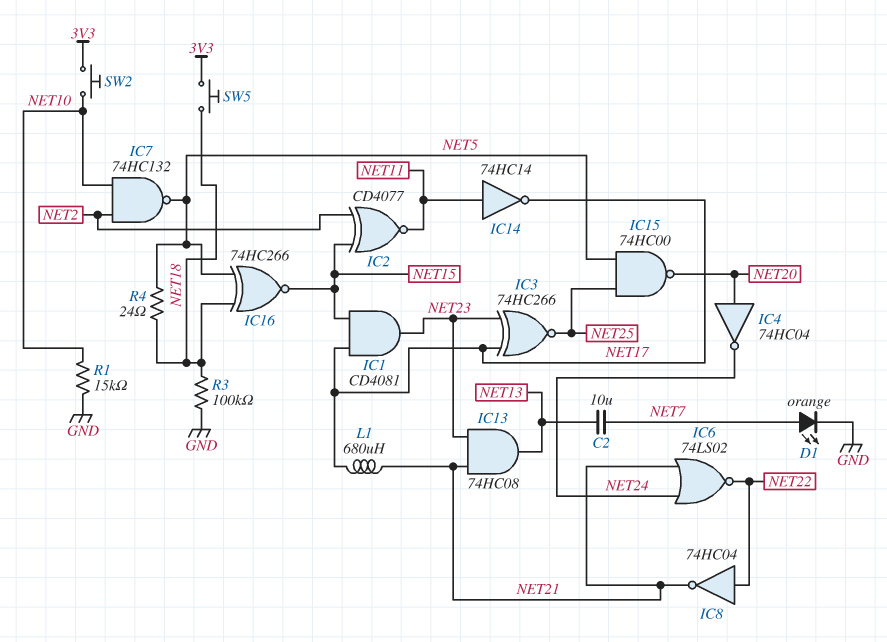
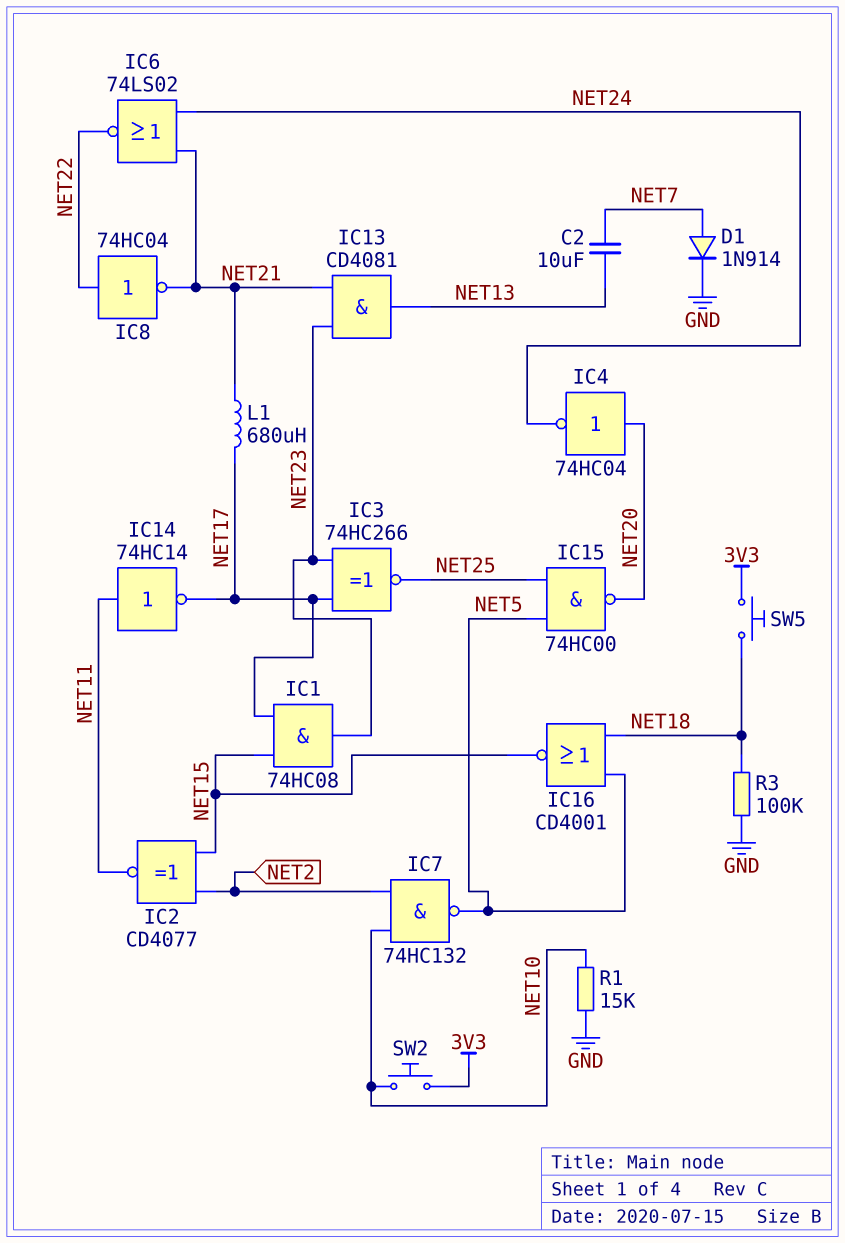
D1: LED orange (A NET7, K GND) -> diode 1N914 (A NET7, K GND)
IC1: AND CD4081 (in NET15, in NET17, out NET23) -> AND 74HC08 (in NET15, in NET17, out NET23)
IC13: AND 74HC08 (in NET21, in NET23, out NET13) -> AND CD4081 (in NET21, in NET23, out NET13)
IC16: XNOR 74HC266 (in NET5, in NET18, out NET15) -> NOR CD4001 (in NET5, in NET18, out NET15)
R4: 24 (NET5, NET18) -> none

